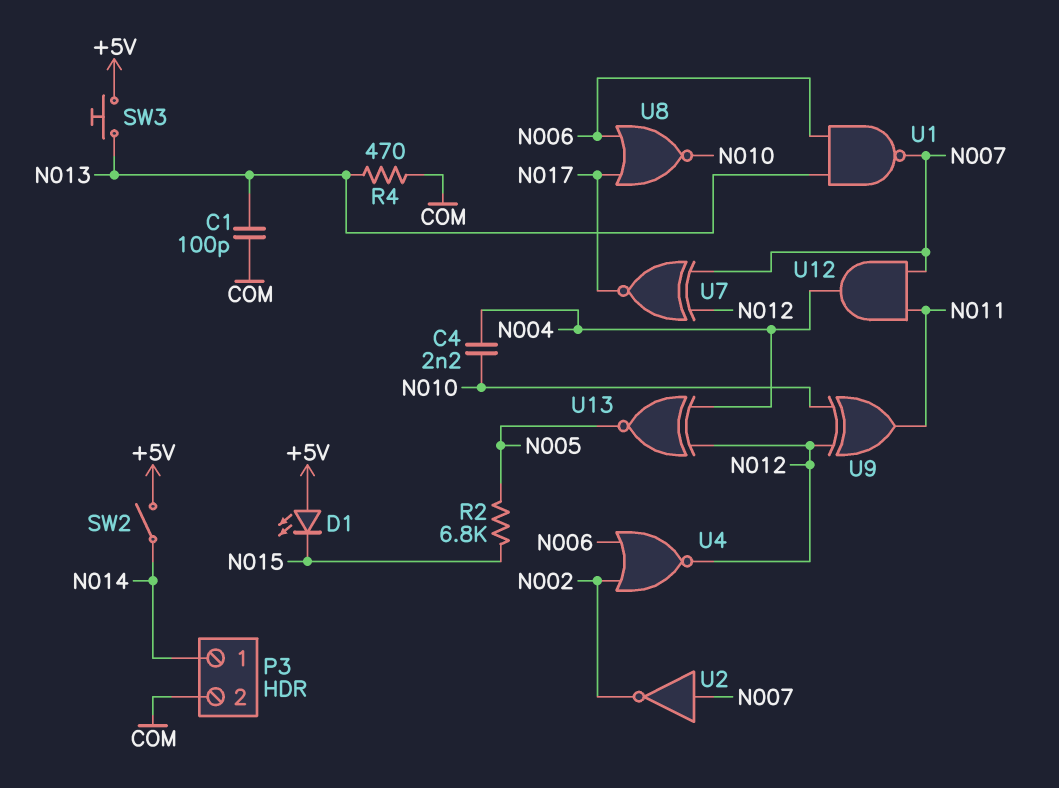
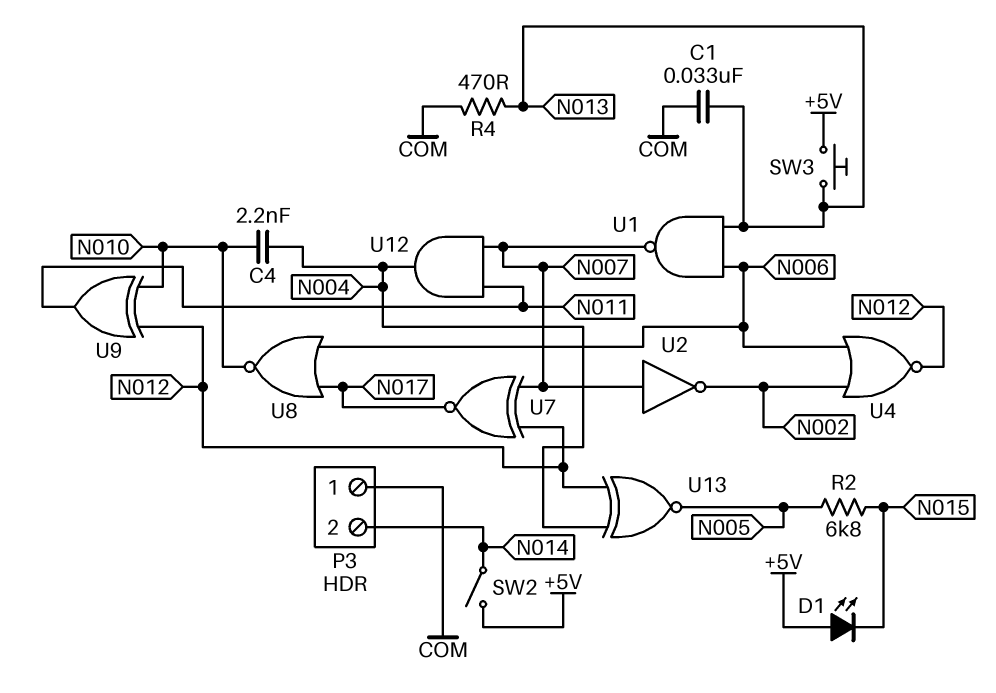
C1: 100pF (COM, N013) -> 33nF (COM, N013)
P3 pin 1: N014 -> COM
P3 pin 2: COM -> N014

